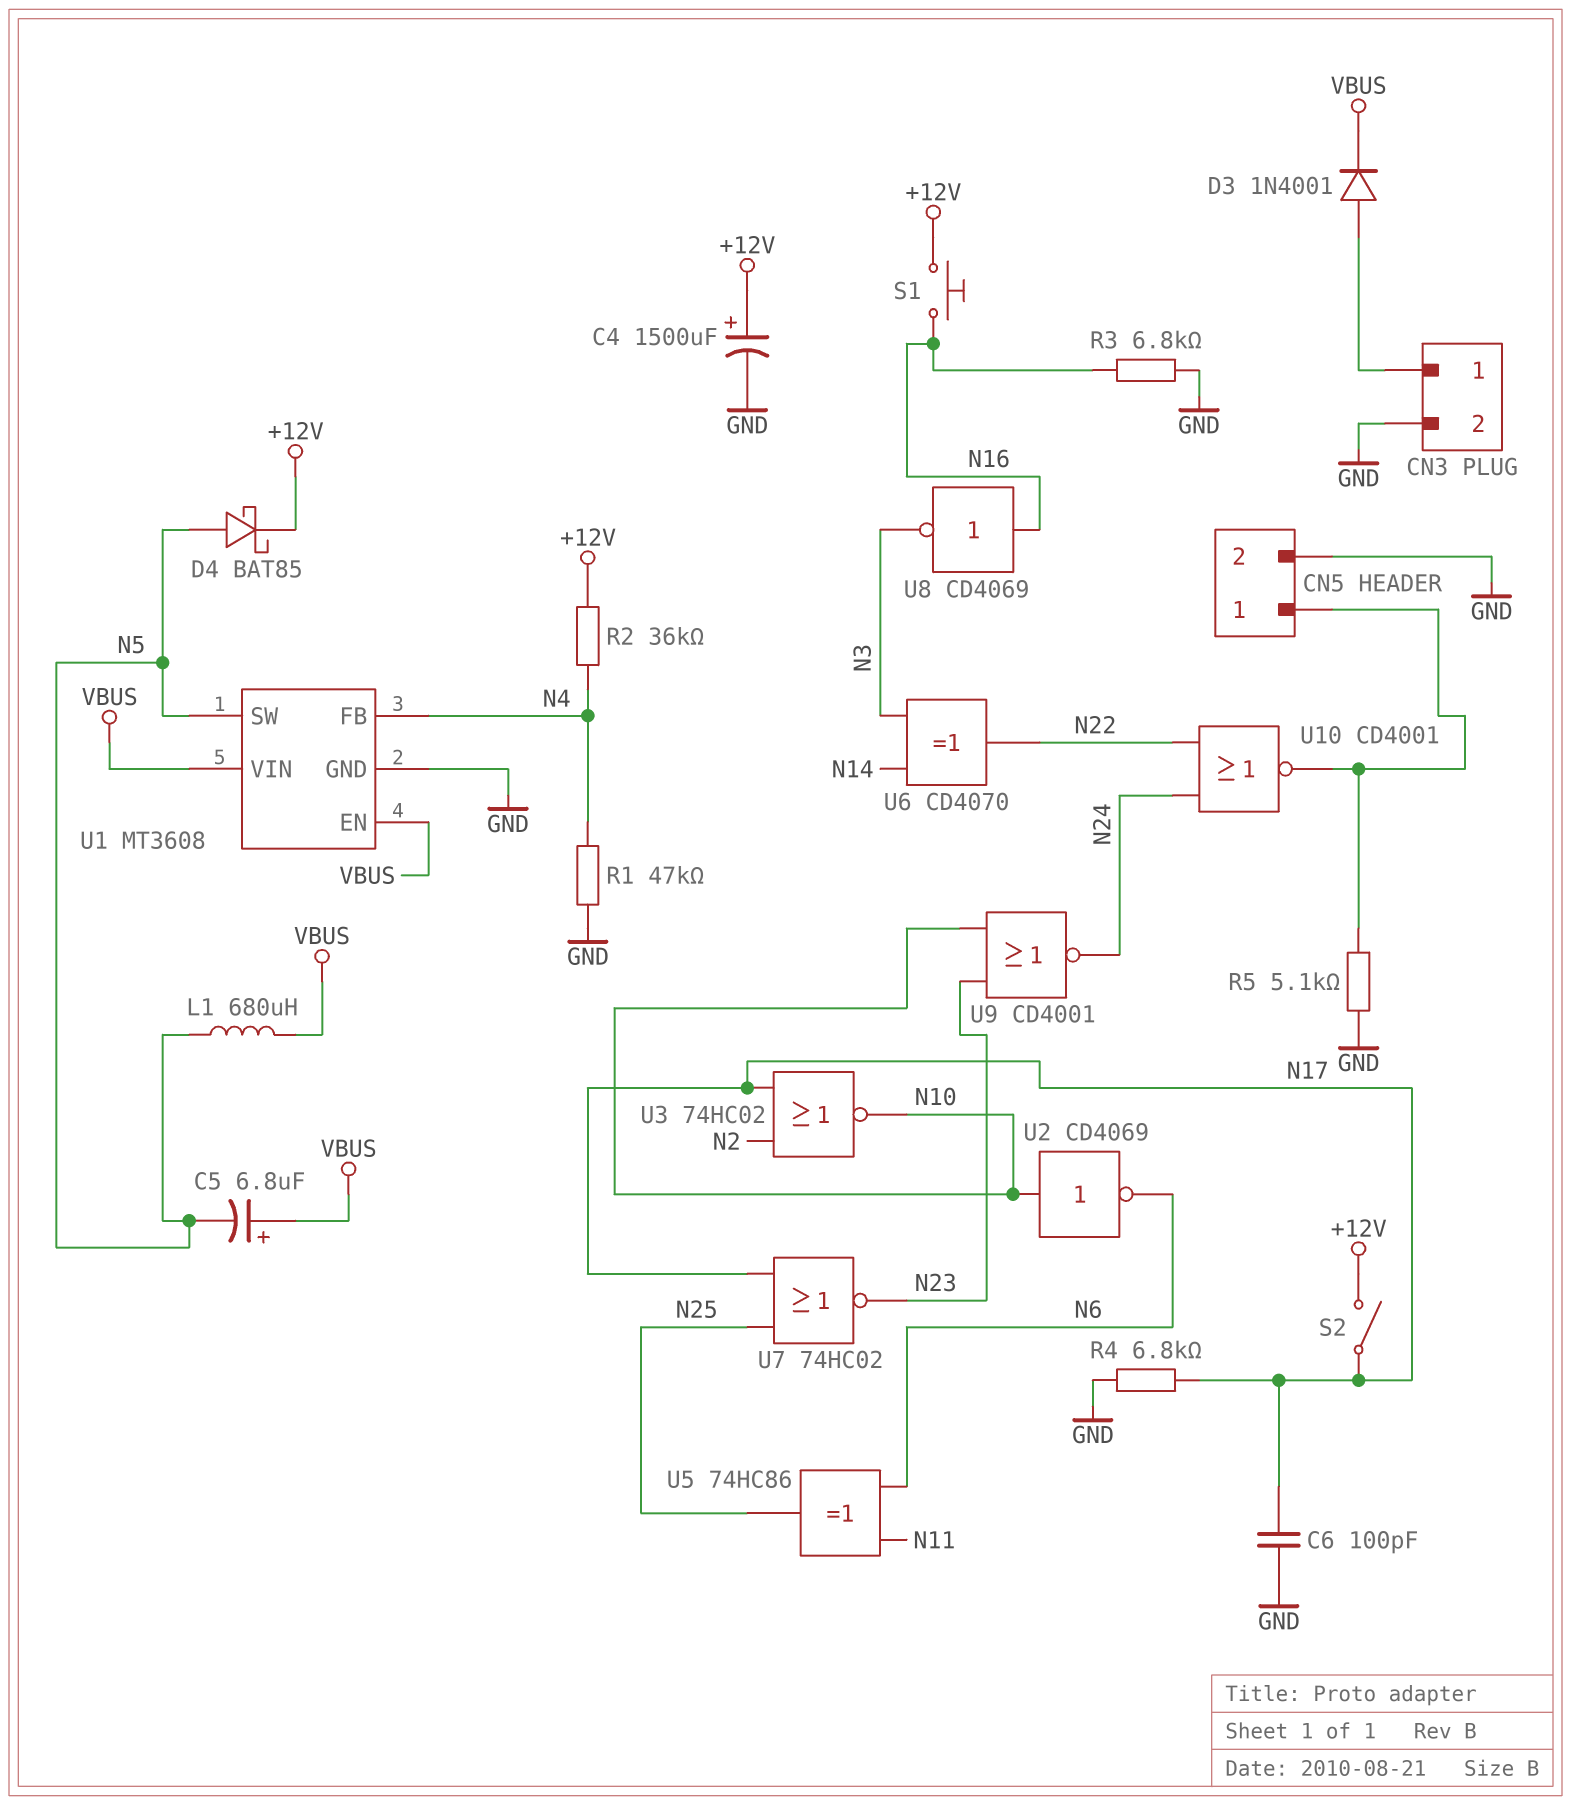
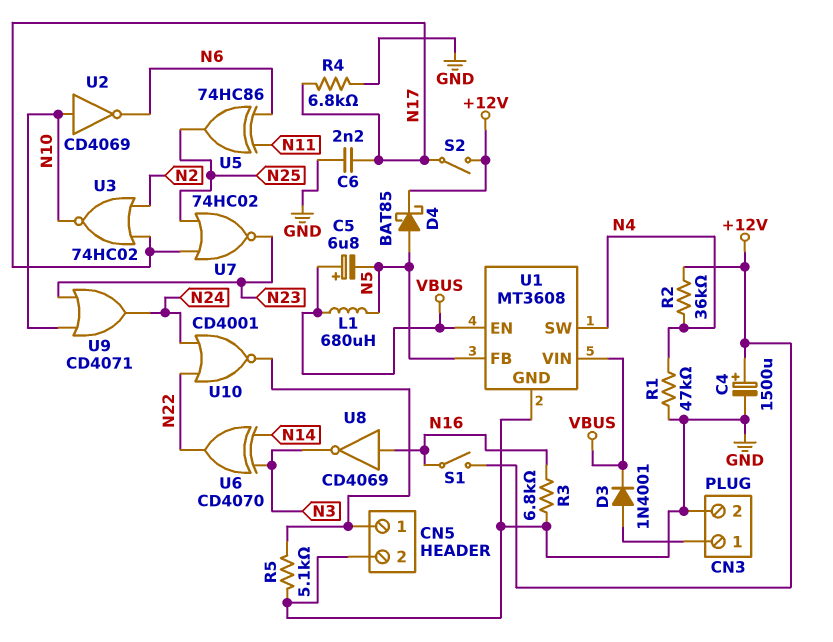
C6: 100pF (GND, N17) -> 2.2nF (GND, N17)
S1: button (+12V, N16) -> switch (+12V, N16)
U1 pin FB: N4 -> N5
U1 pin SW: N5 -> N4
U9: NOR CD4001 (in N10, in N23, out N24) -> OR CD4071 (in N10, in N23, out N24)

